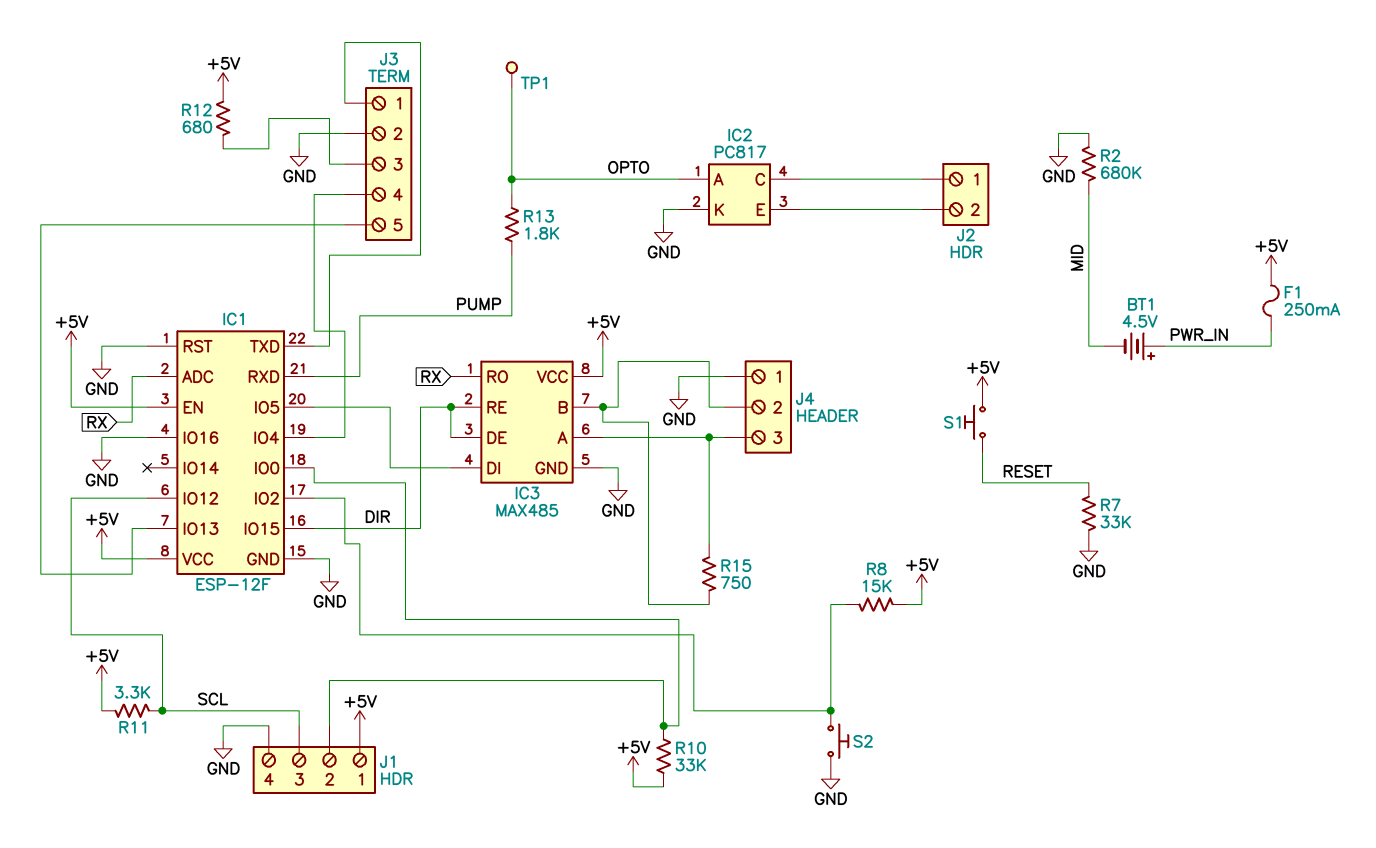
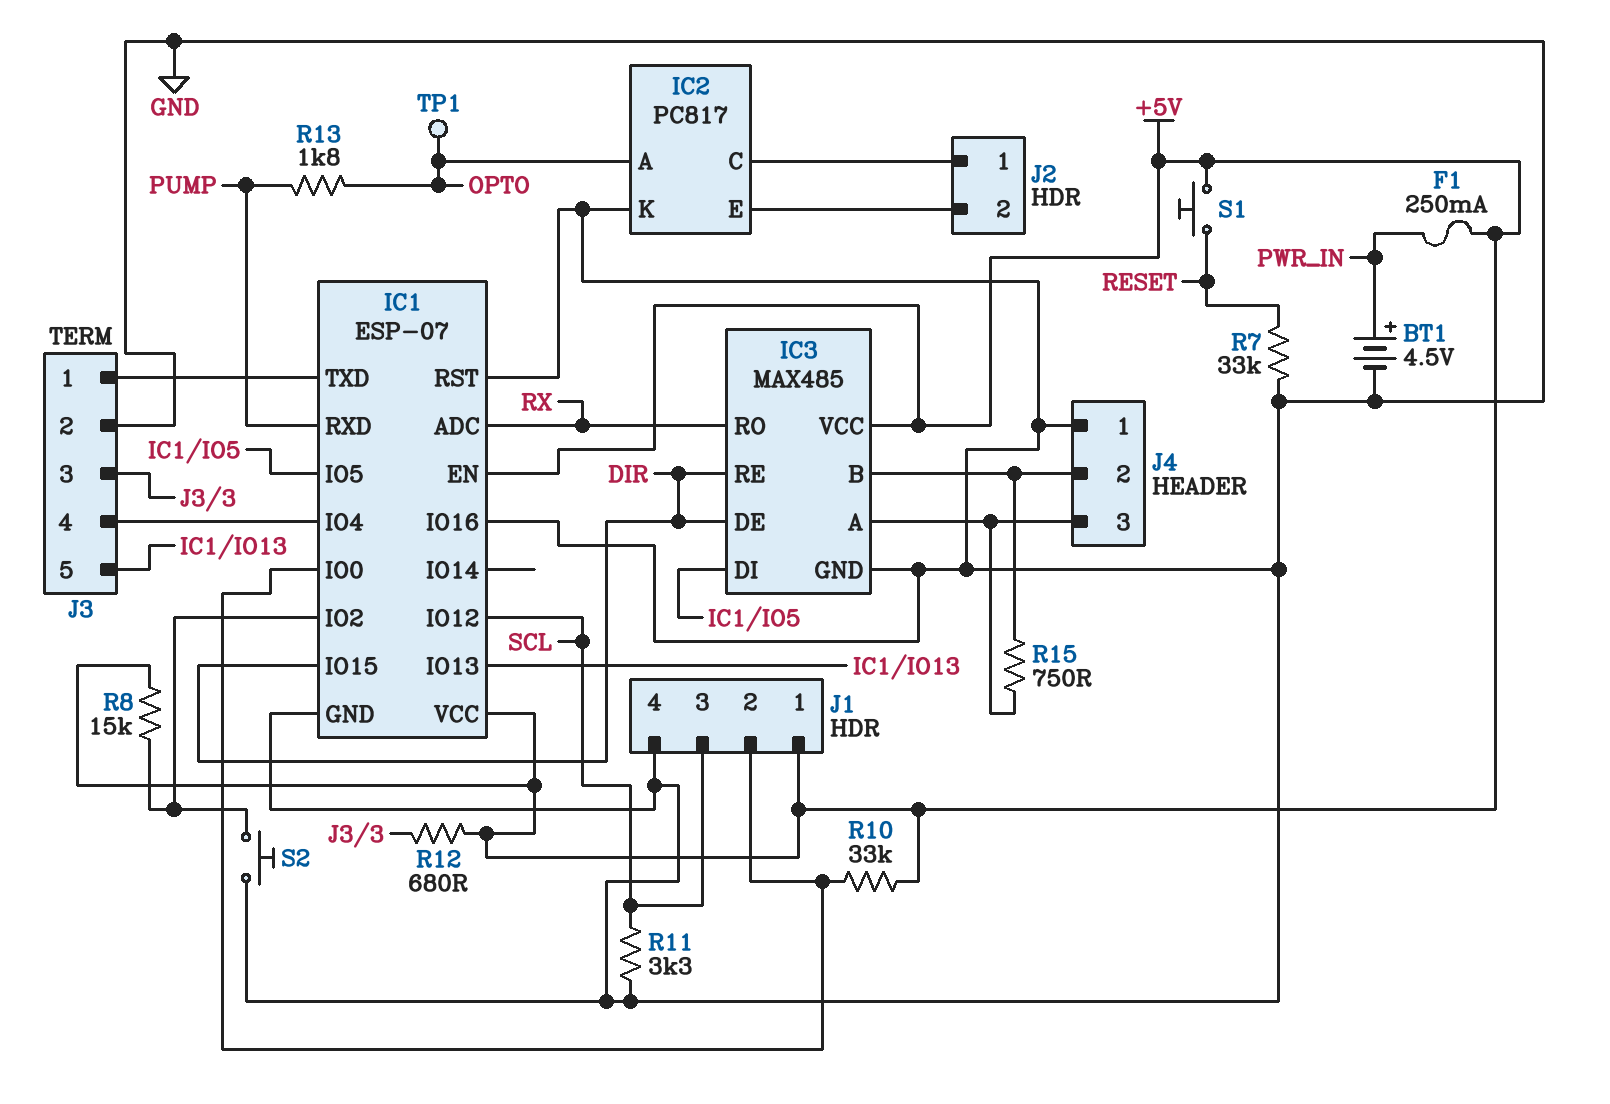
BT1: 4.5V (plus PWR_IN, minus MID) -> 4.5V (plus PWR_IN, minus GND)
IC1: ESP-12F -> ESP-07
R2: 680k (GND, MID) -> none
R11: 3.3k (+5V, SCL) -> 3.3k (GND, SCL)

